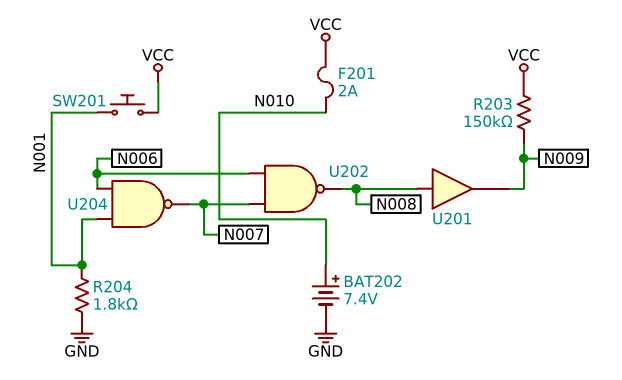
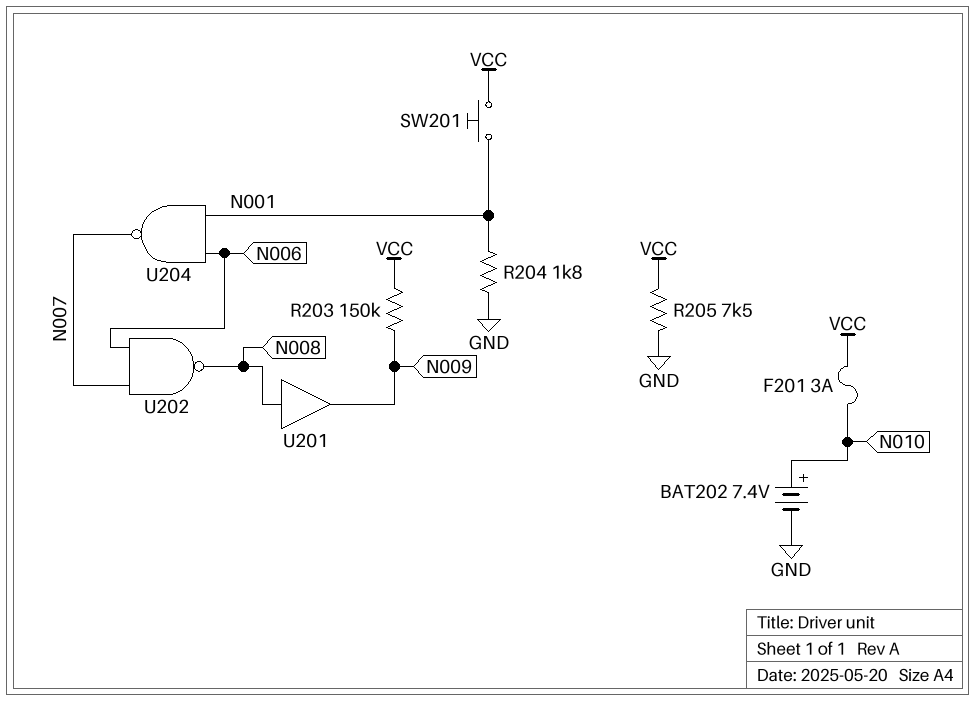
F201: 2A (N010, VCC) -> 3A (N010, VCC)
R205: none -> 7.5k (GND, VCC)

